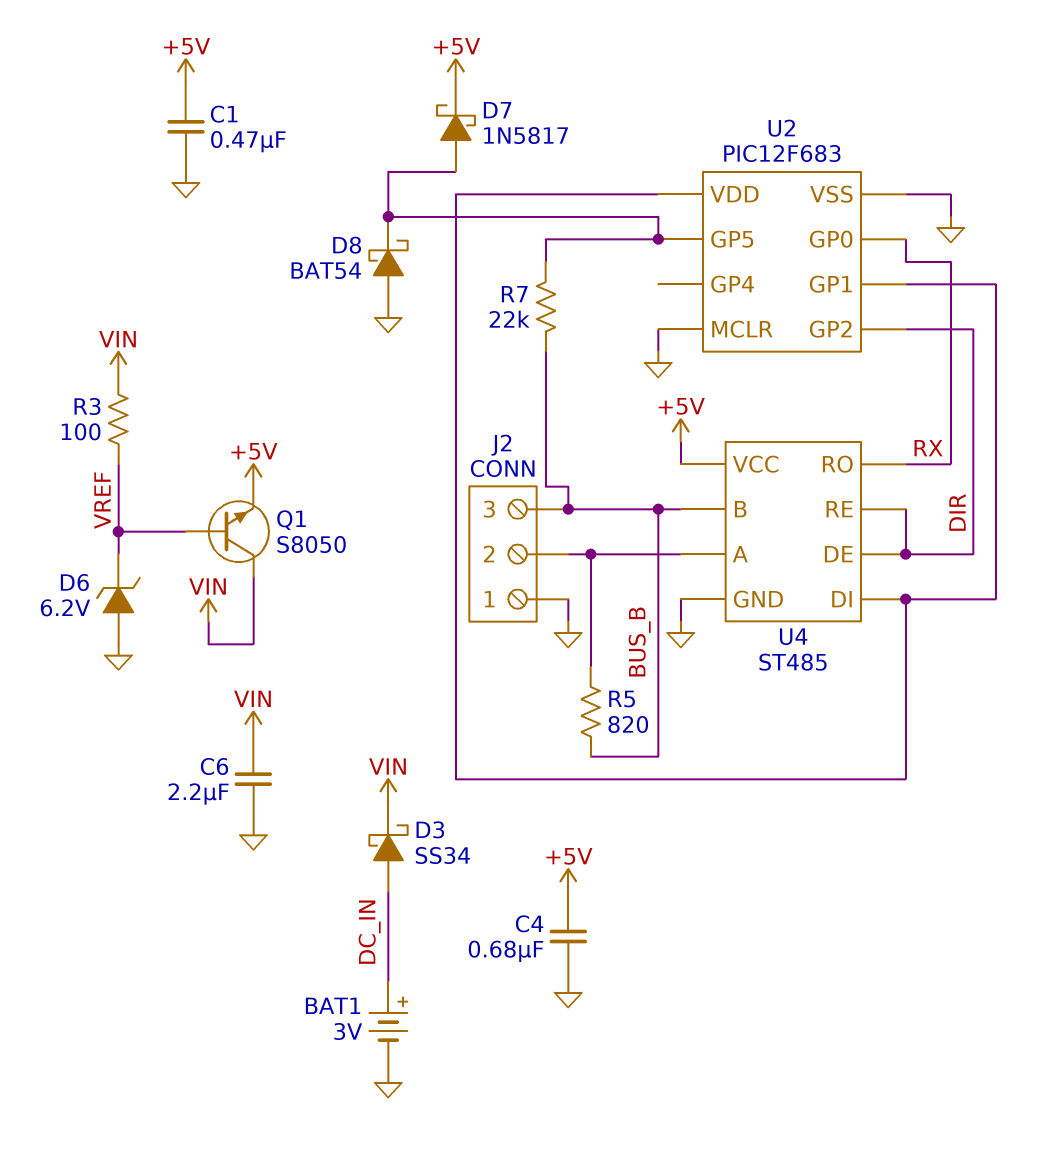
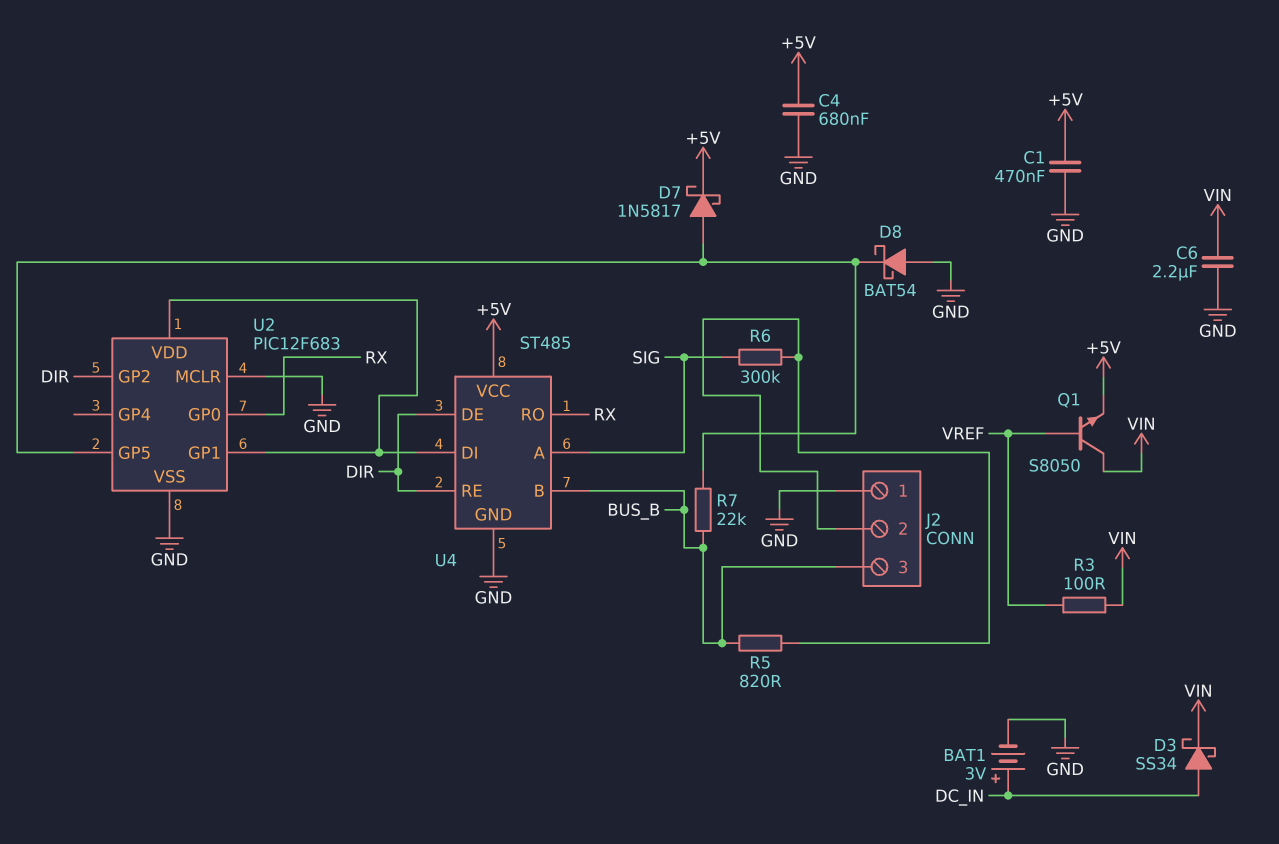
D6: zener 6.2V (A GND, K VREF) -> none
R6: none -> 300k (J2/2, SIG)
U4 pin A: J2/2 -> SIG

